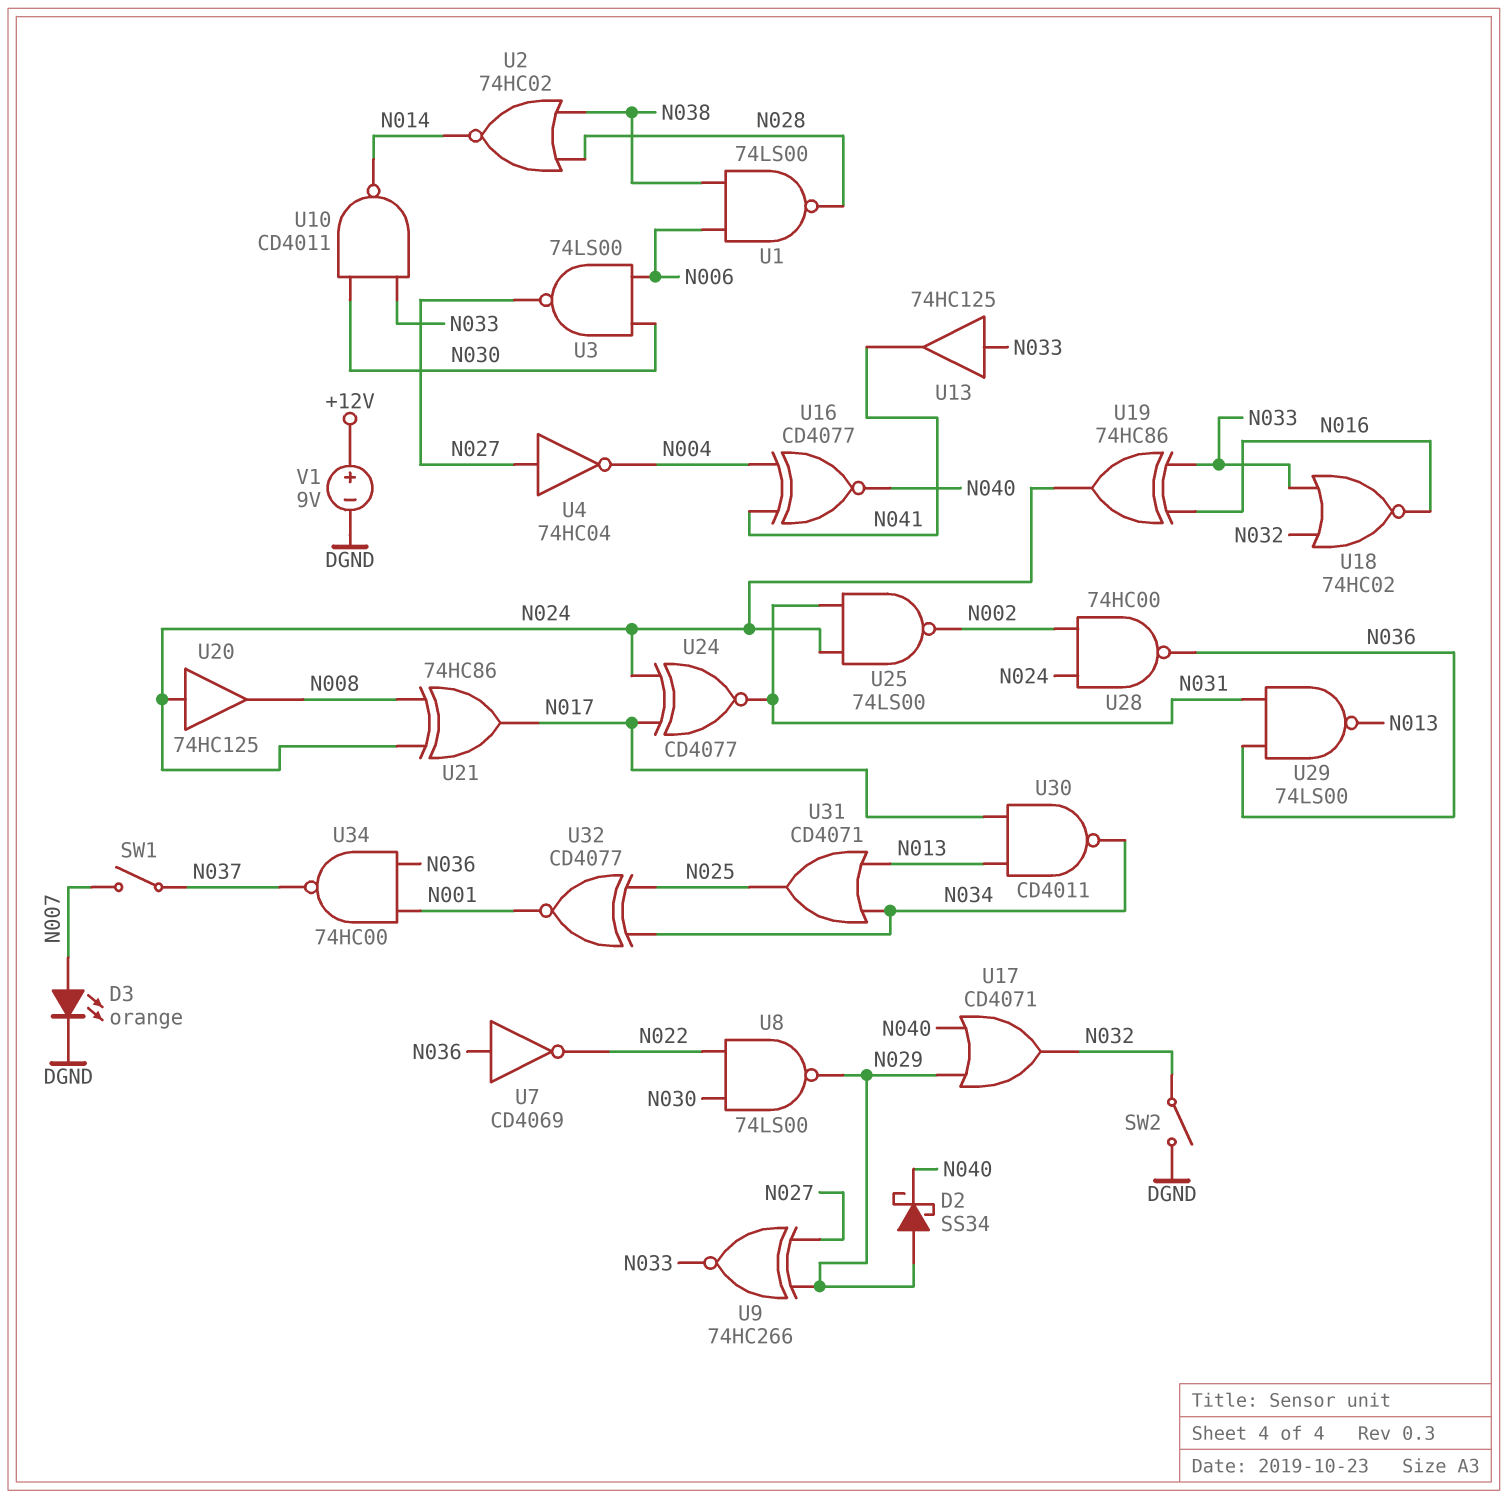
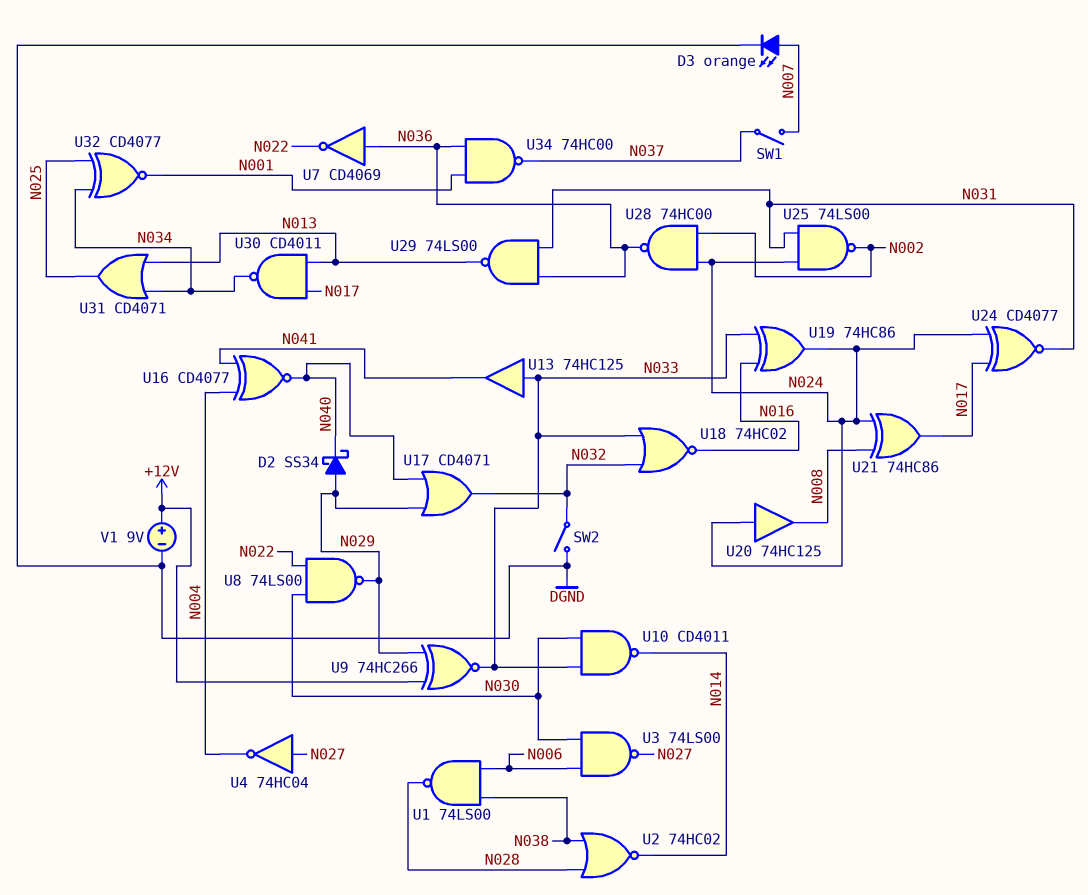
U9: XNOR 74HC266 (in N027, in N029, out N033) -> XNOR 74HC266 (in +12V, in N029, out N033)

